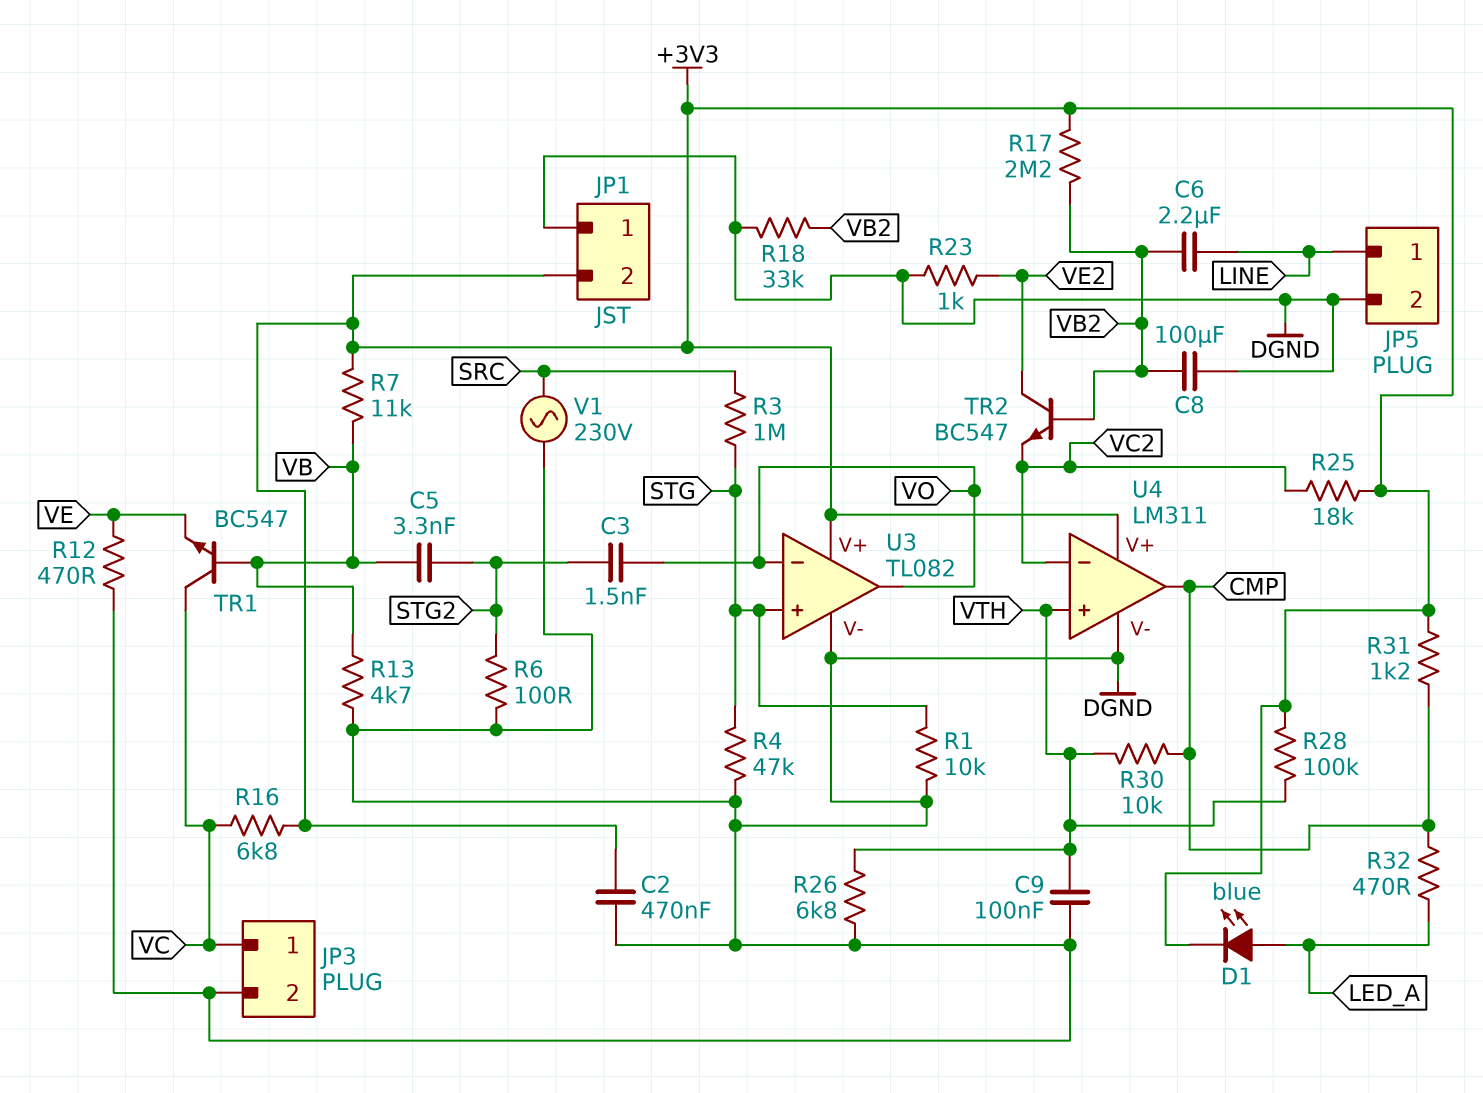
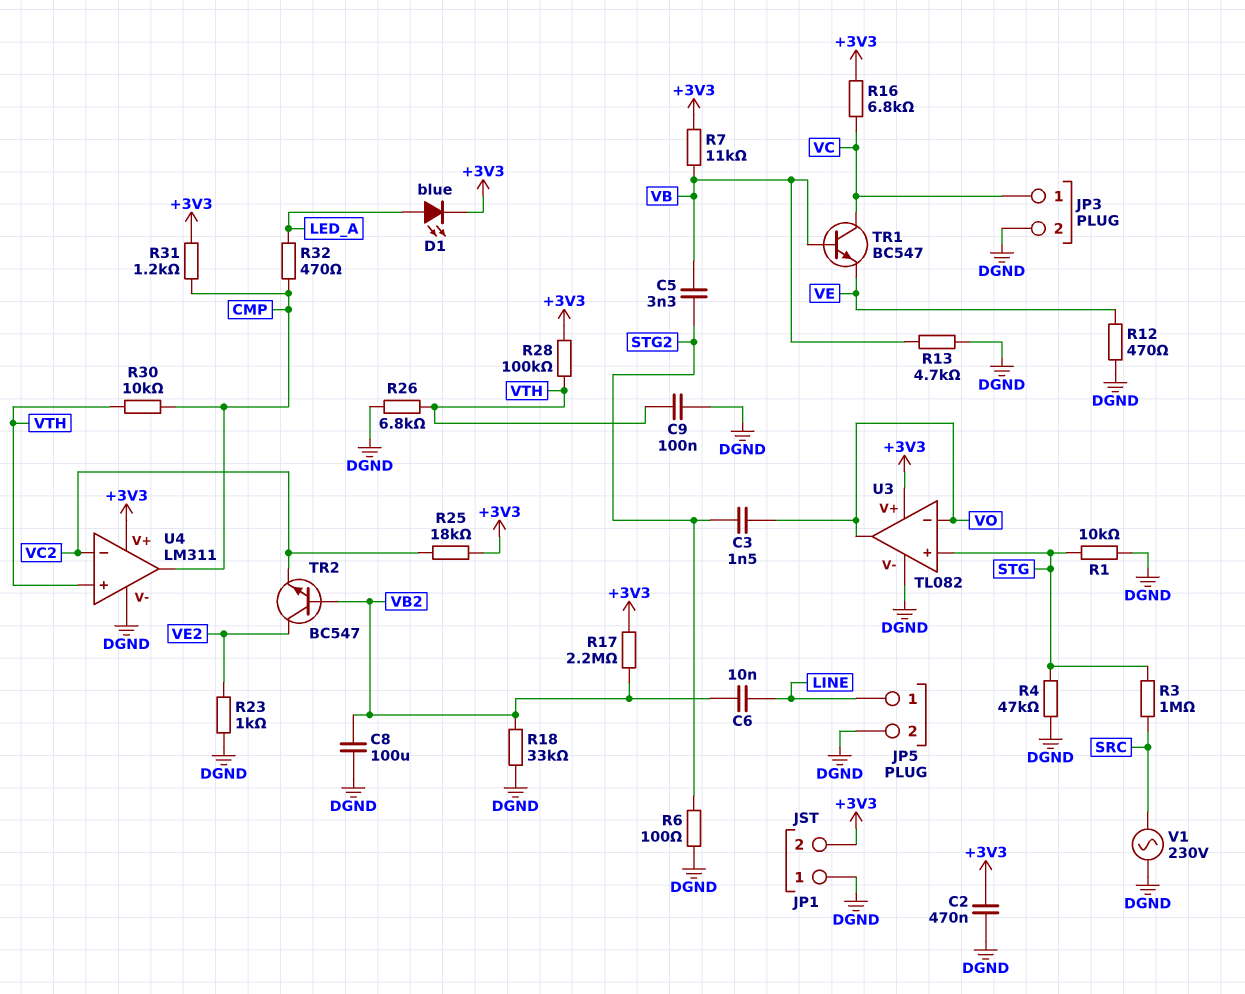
C6: 2.2uF (LINE, VB2) -> 10nF (LINE, VB2)

